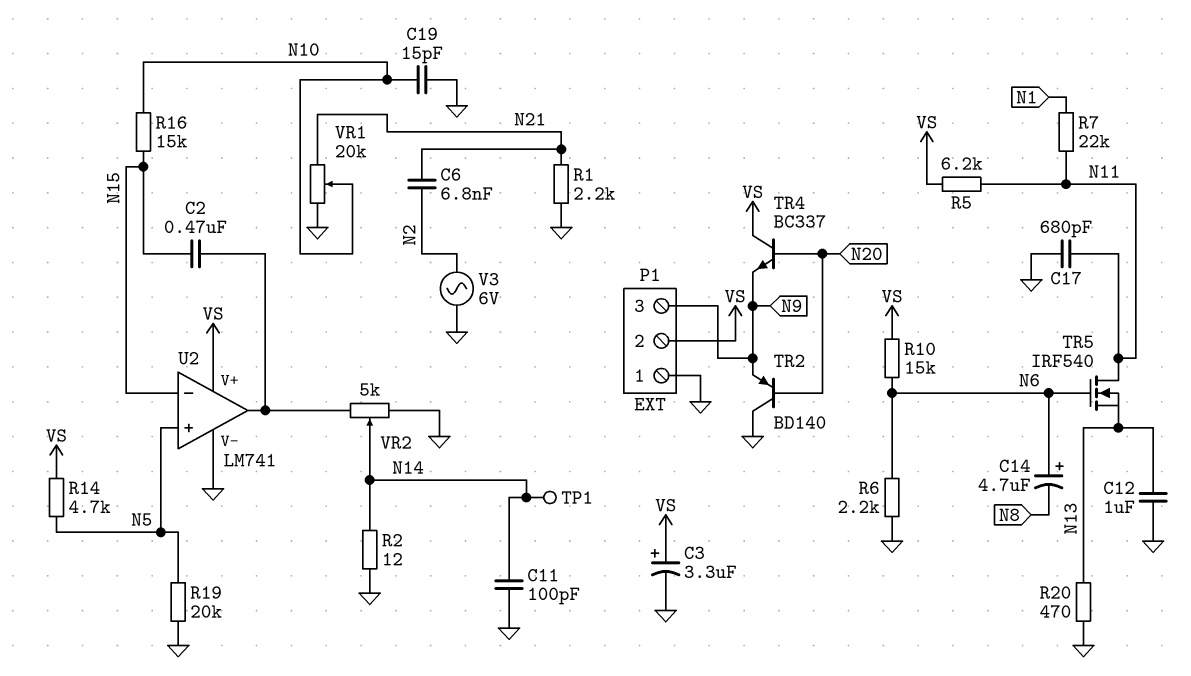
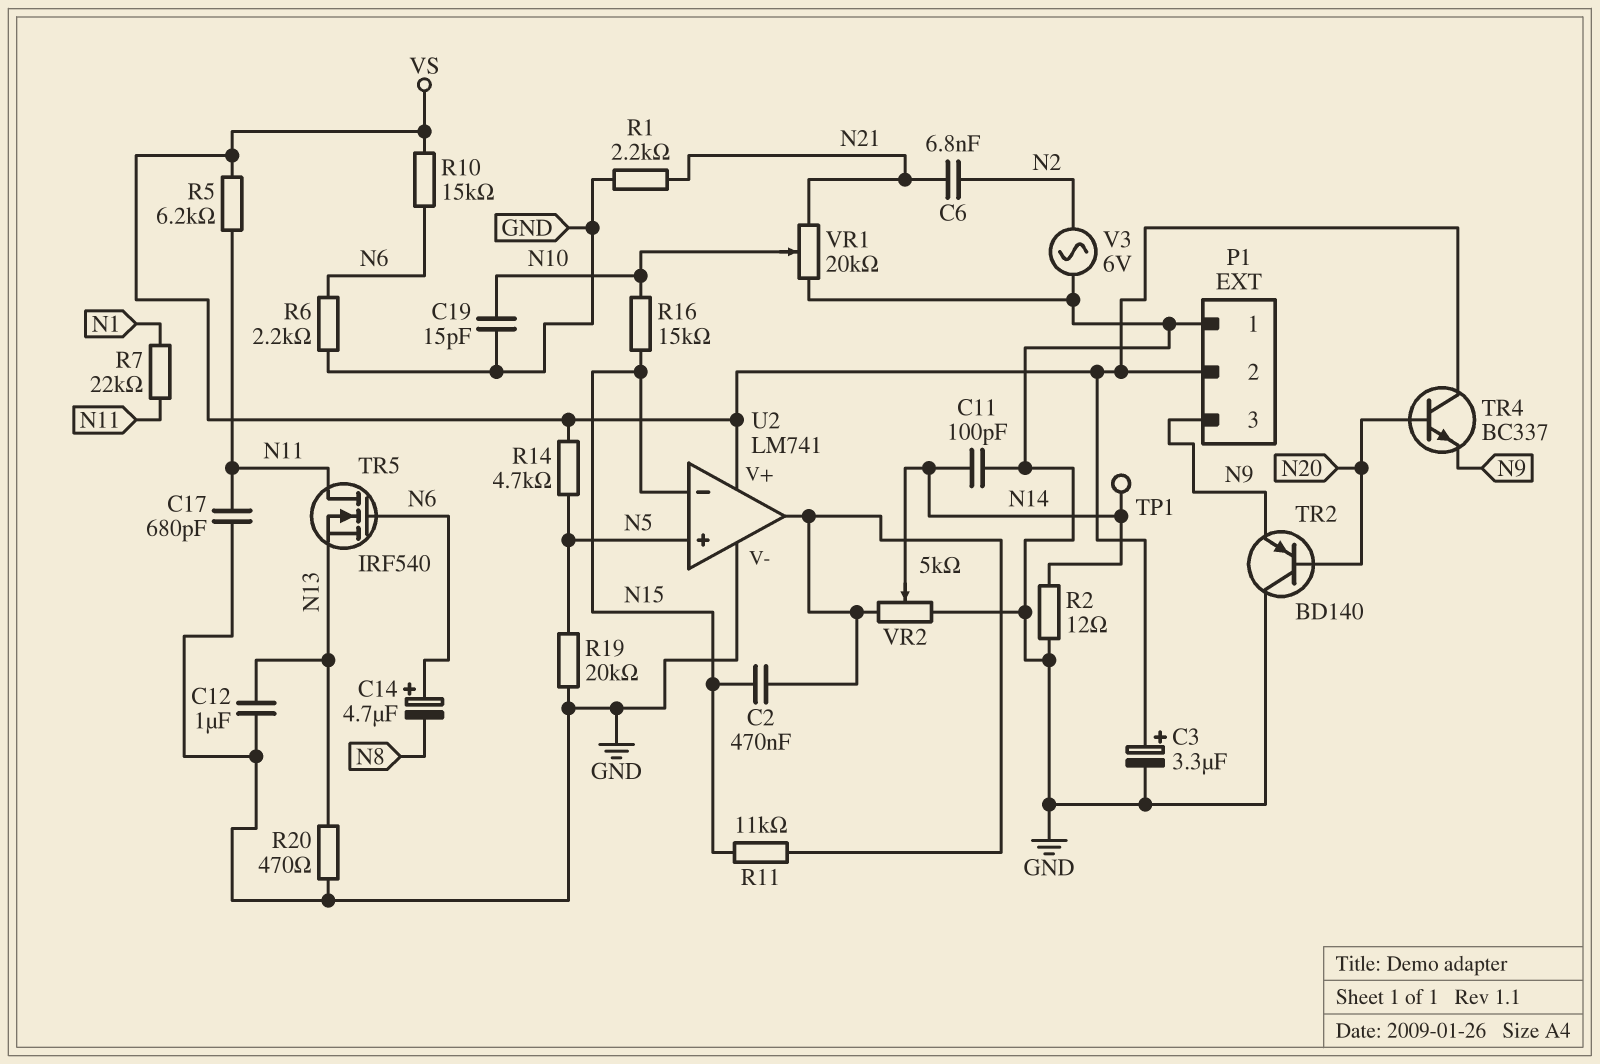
R11: none -> 11k (N15, U2/out)

